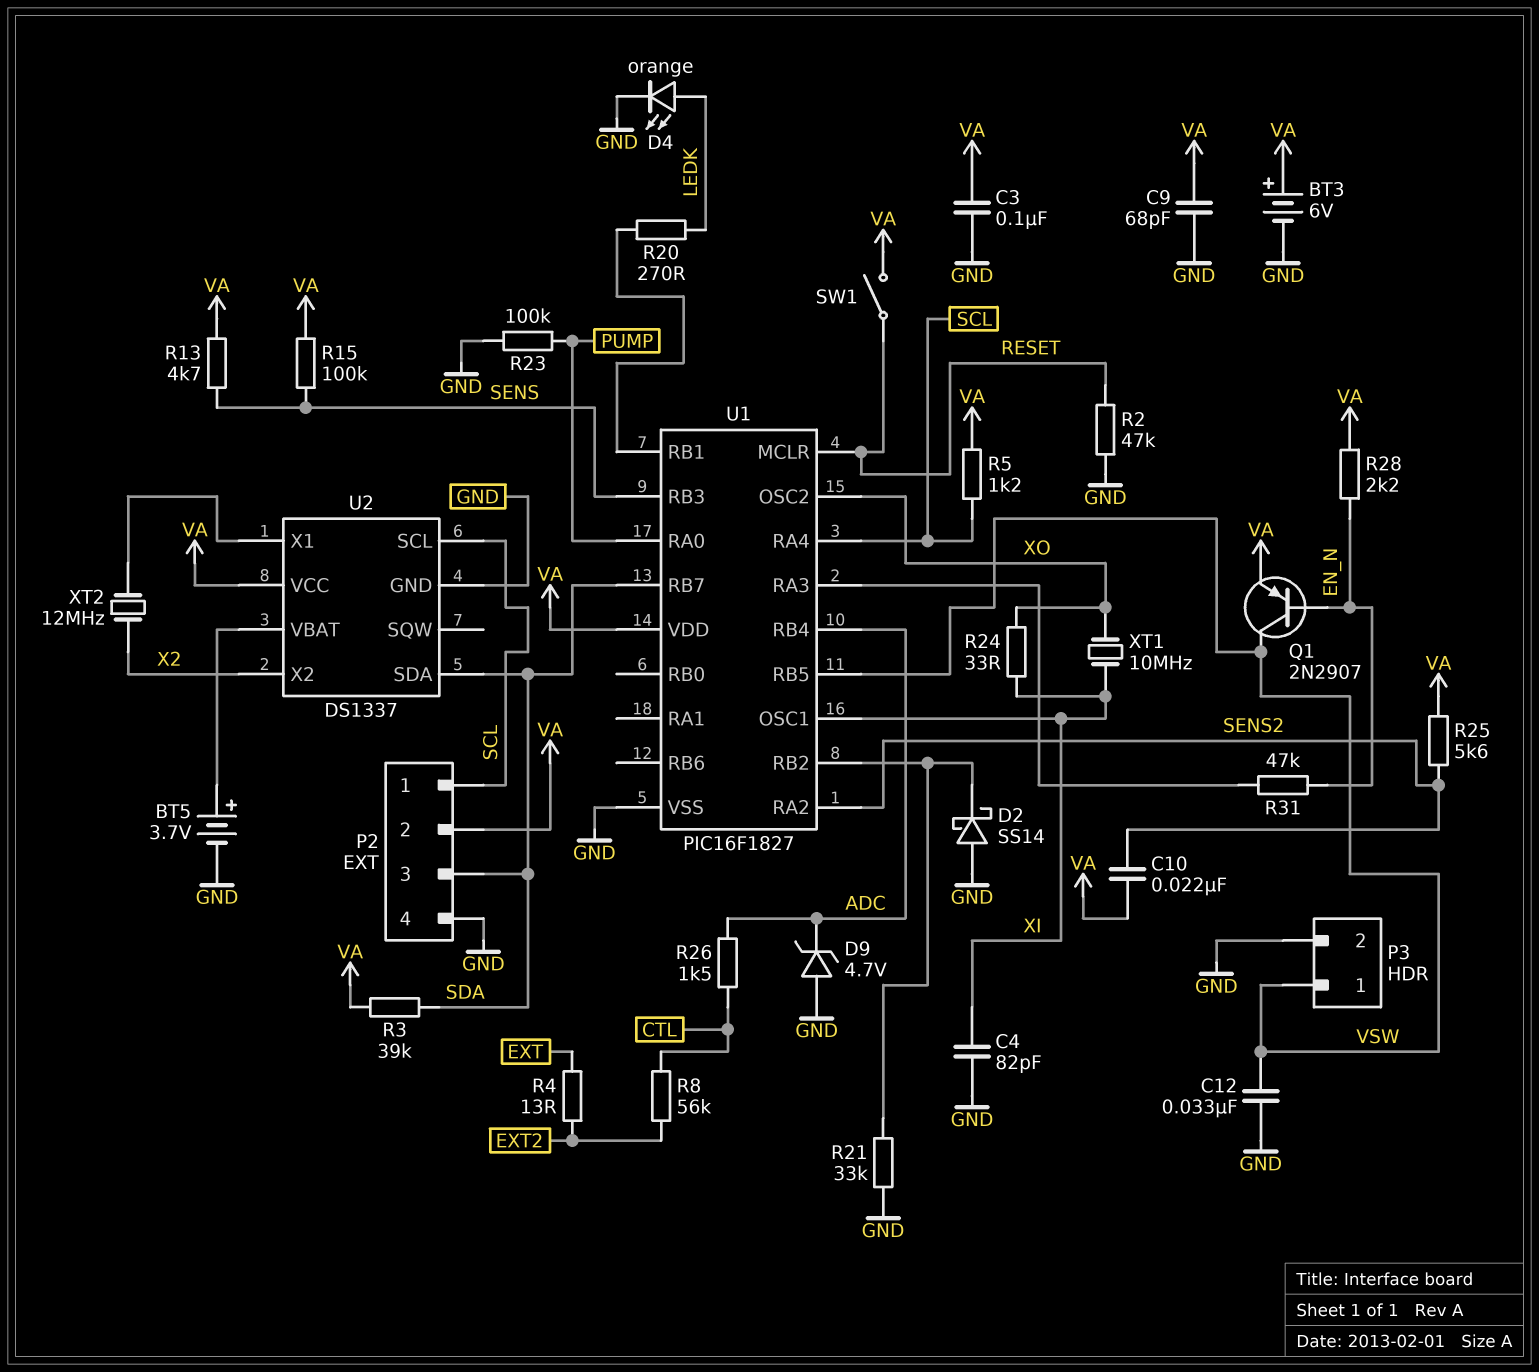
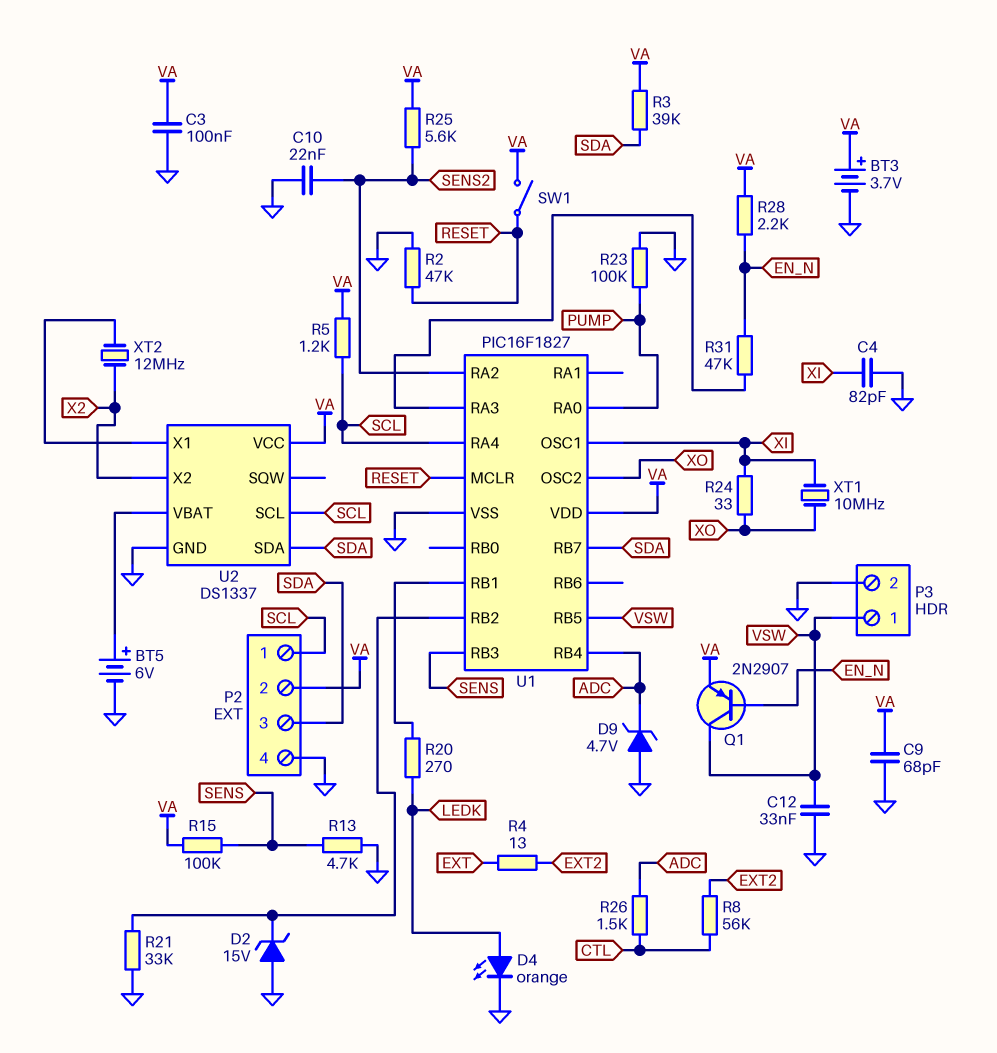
BT3: 6V (plus VA, minus GND) -> 3.7V (plus VA, minus GND)
BT5: 3.7V (plus U2/VBAT, minus GND) -> 6V (plus U2/VBAT, minus GND)
C10: 22nF (SENS2, VA) -> 22nF (GND, SENS2)
D2: schottky SS14 (A GND, K U1/RB2) -> zener 15V (A GND, K U1/RB2)
R13: 4.7k (SENS, VA) -> 4.7k (GND, SENS)

